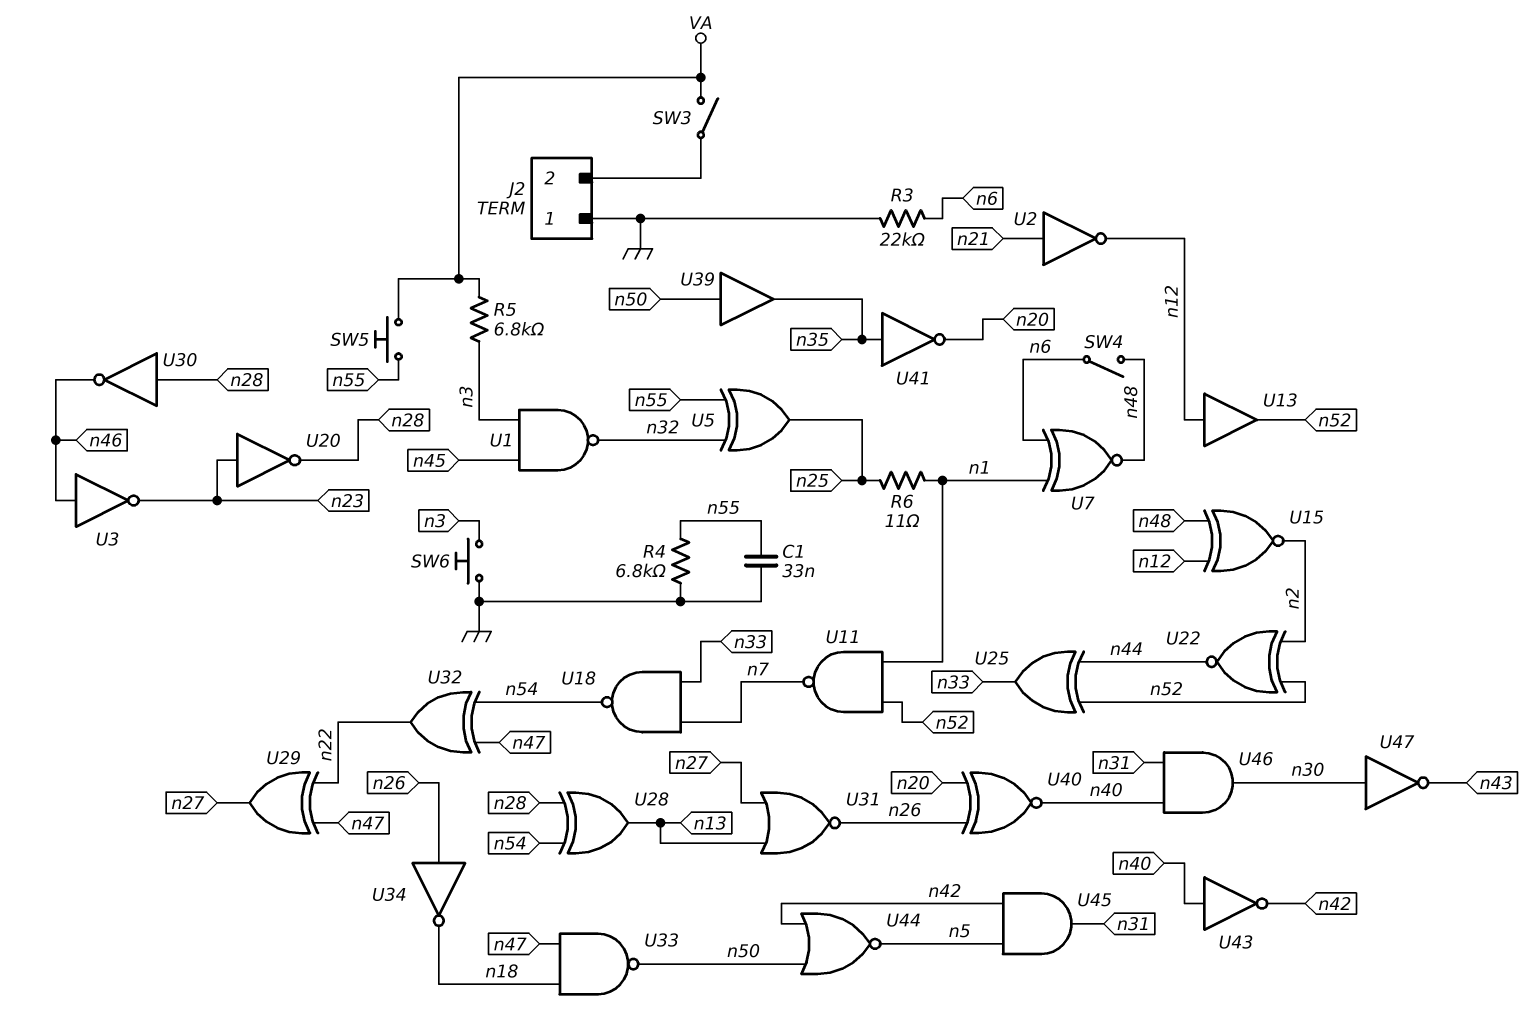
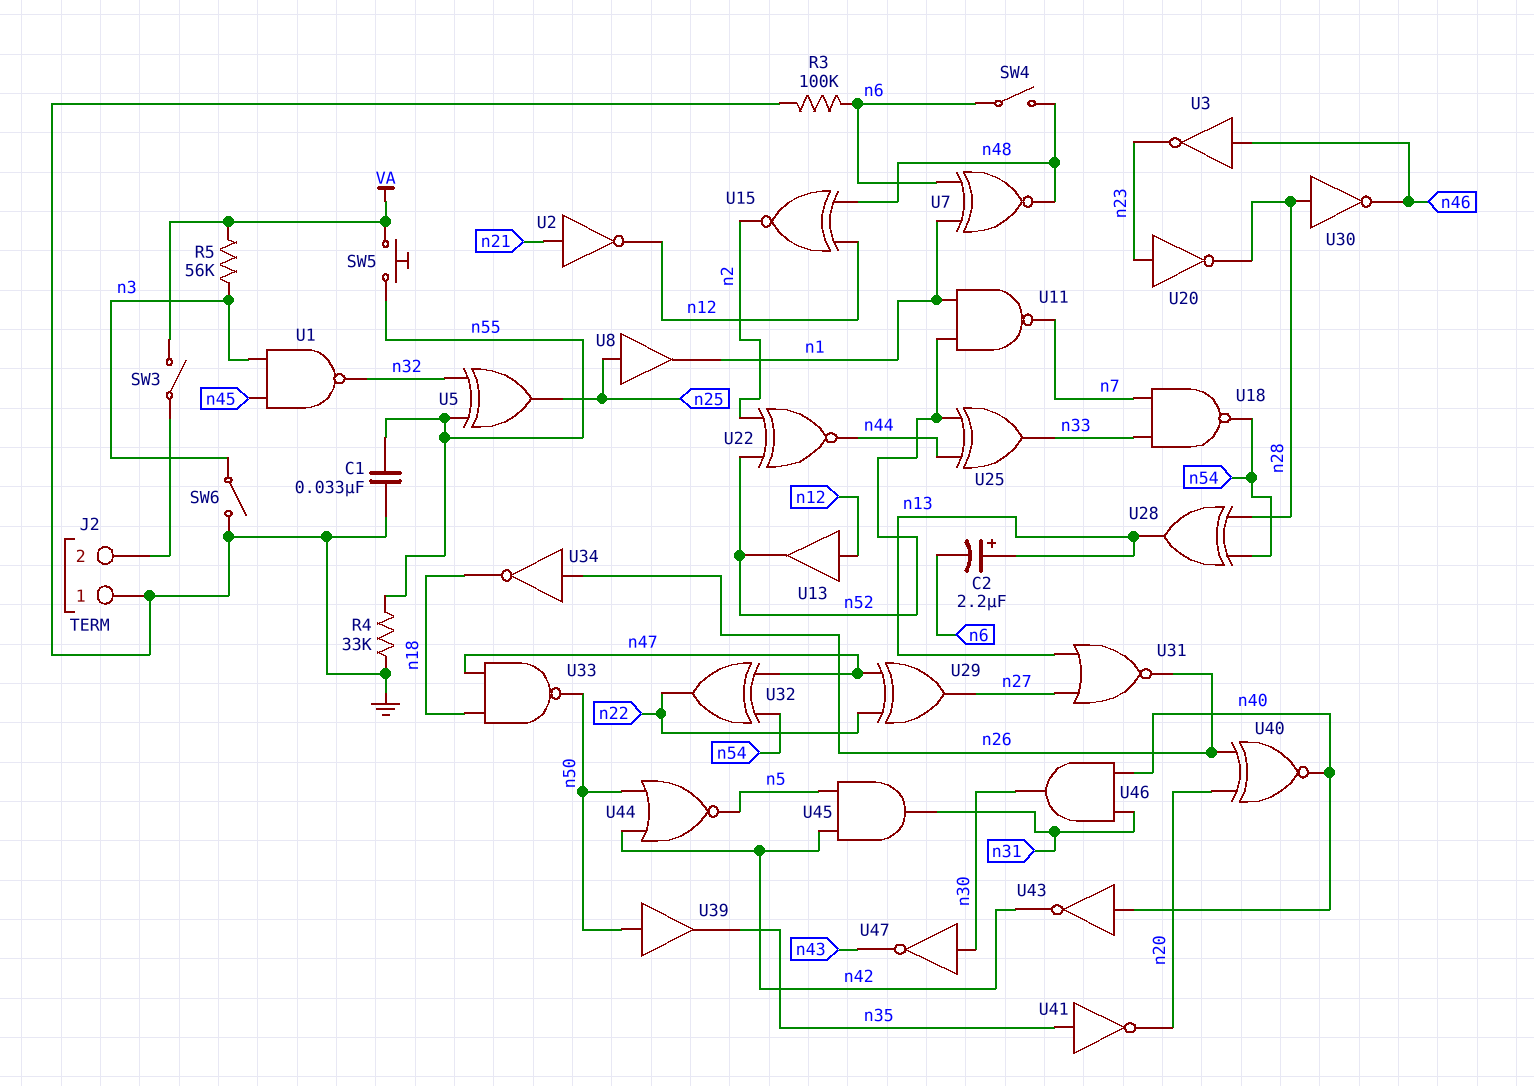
C2: none -> 2.2uF (plus n13, minus n6)
R3: 22k (GND, n6) -> 100k (GND, n6)
R4: 6.8k (GND, n55) -> 33k (GND, n55)
R5: 6.8k (VA, n3) -> 56k (VA, n3)
R6: 11 (n1, n25) -> none
SW6: button (GND, n3) -> switch (GND, n3)
U8: none -> buffer (in n25, out n1)

